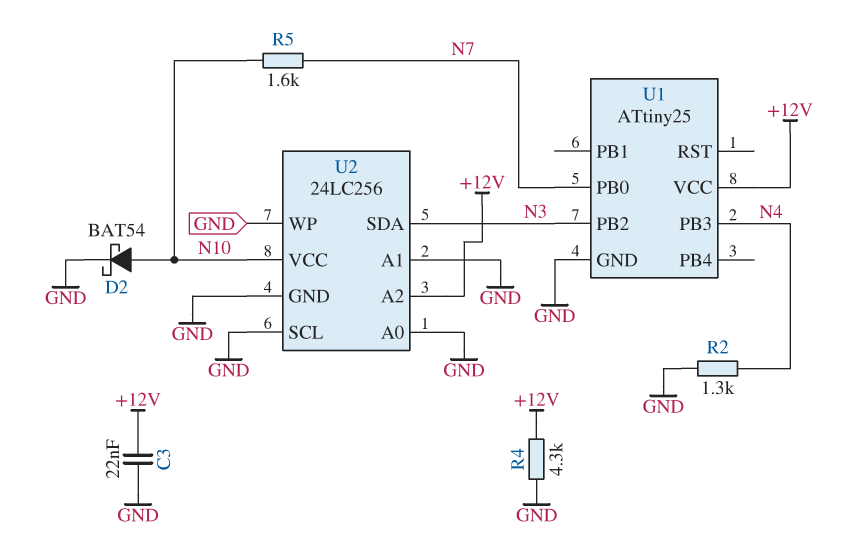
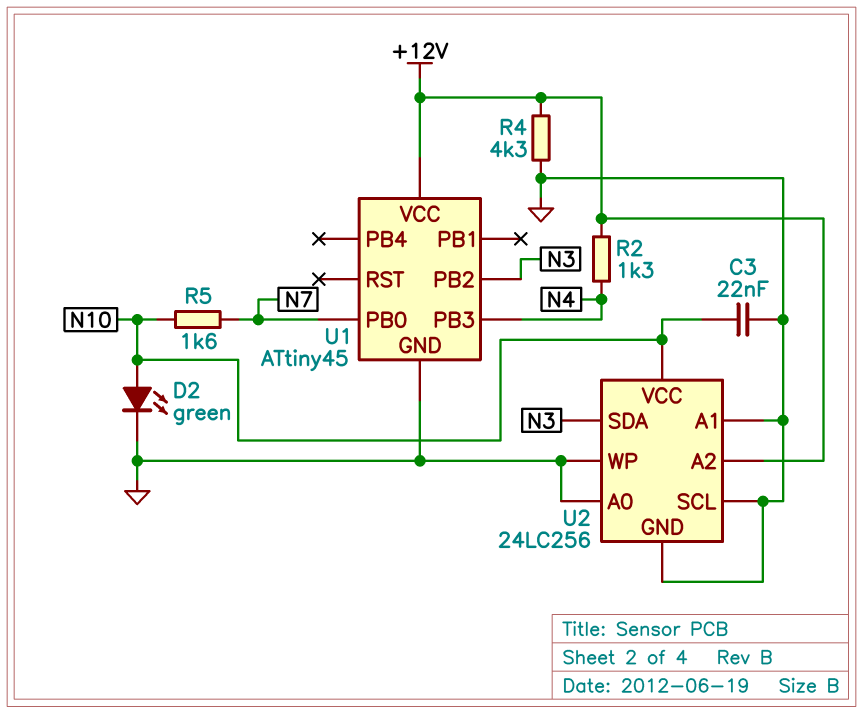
C3: 22nF (+12V, GND) -> 22nF (GND, N10)
D2: schottky BAT54 (A N10, K GND) -> LED green (A N10, K GND)
R2: 1.3k (GND, N4) -> 1.3k (+12V, N4)
U1: ATtiny25 -> ATtiny45

